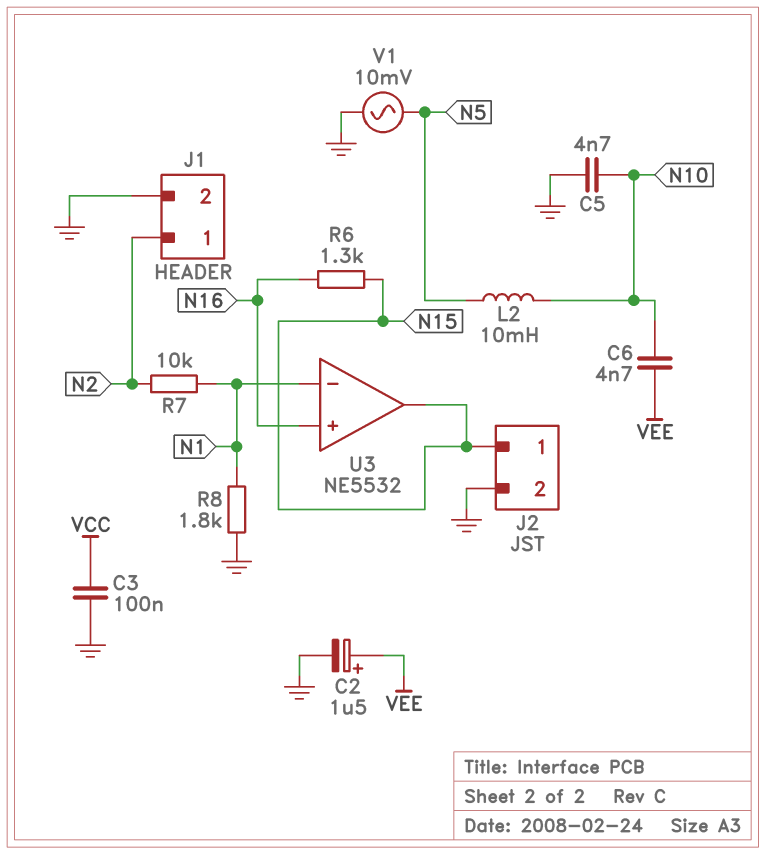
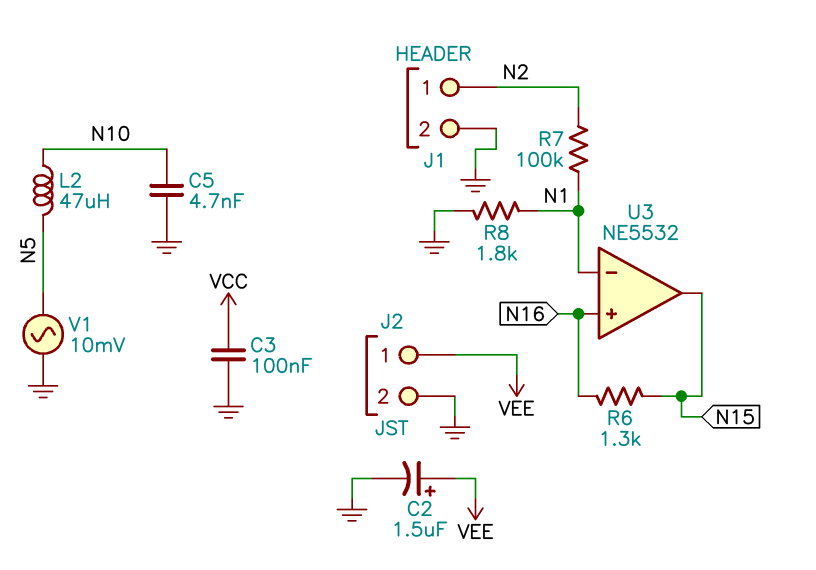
C6: 4.7nF (N10, VEE) -> none
J2 pin 1: N15 -> VEE
L2: 10mH (N5, N10) -> 47uH (N5, N10)
R7: 10k (N1, N2) -> 100k (N1, N2)

